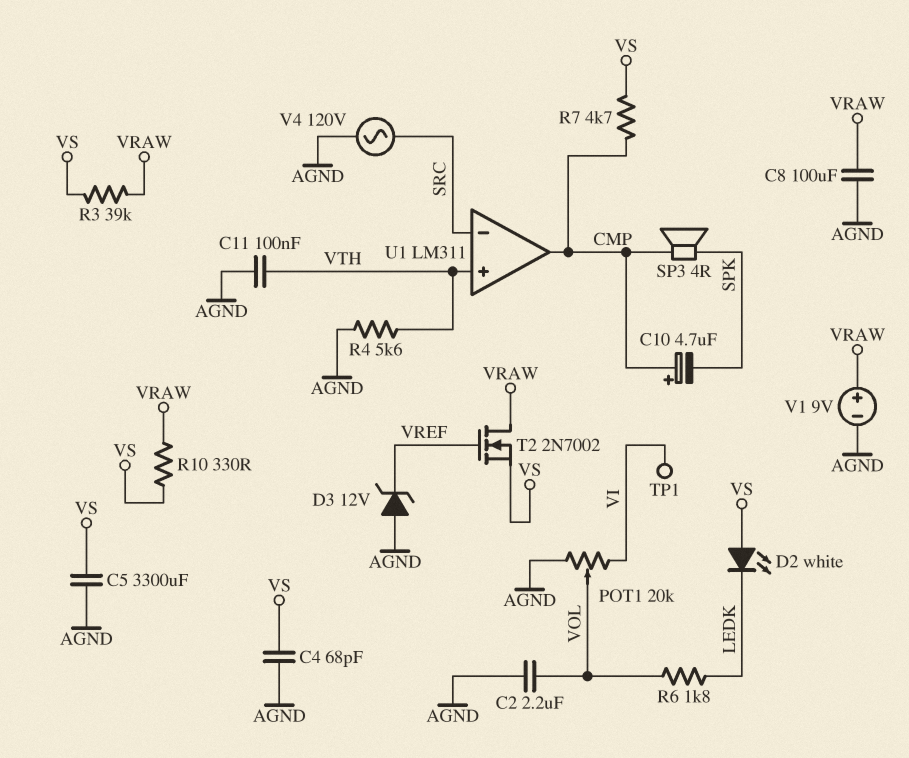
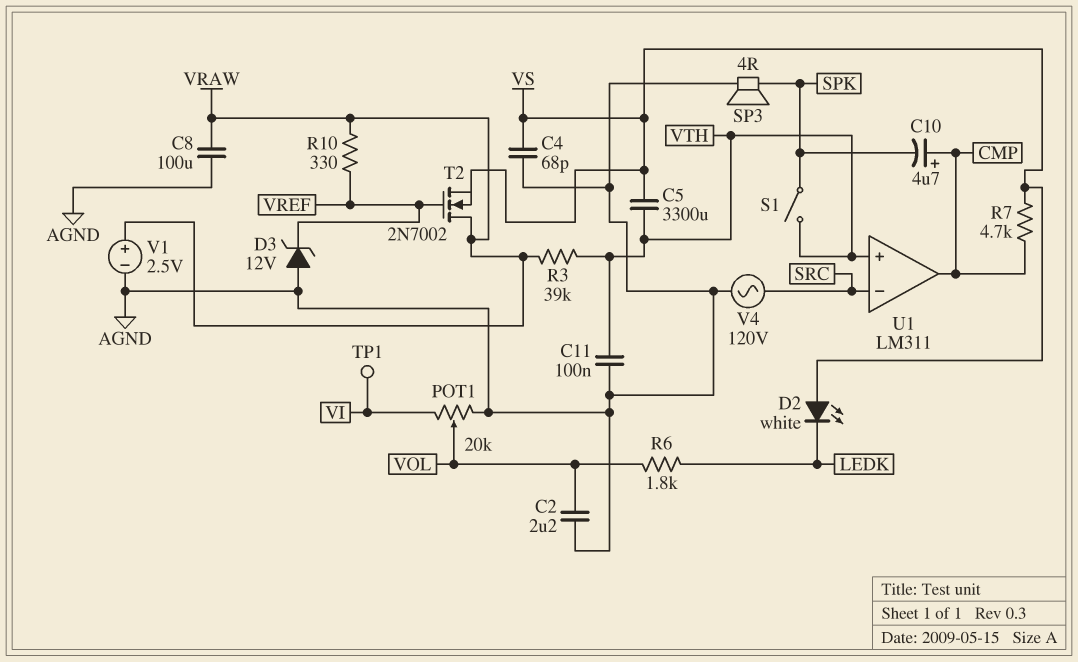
C5: 3300uF (AGND, VS) -> 3300uF (VS, VTH)
R3: 39k (VRAW, VS) -> 39k (VRAW, VTH)
R4: 5.6k (AGND, VTH) -> none
R10: 330 (VRAW, VS) -> 330 (VRAW, VREF)
S1: none -> switch (SPK, VTH)
SP3: speaker 4R (CMP, SPK) -> speaker 4R (AGND, SPK)
V1: 9V (plus VRAW, minus AGND) -> 2.5V (plus VRAW, minus AGND)

